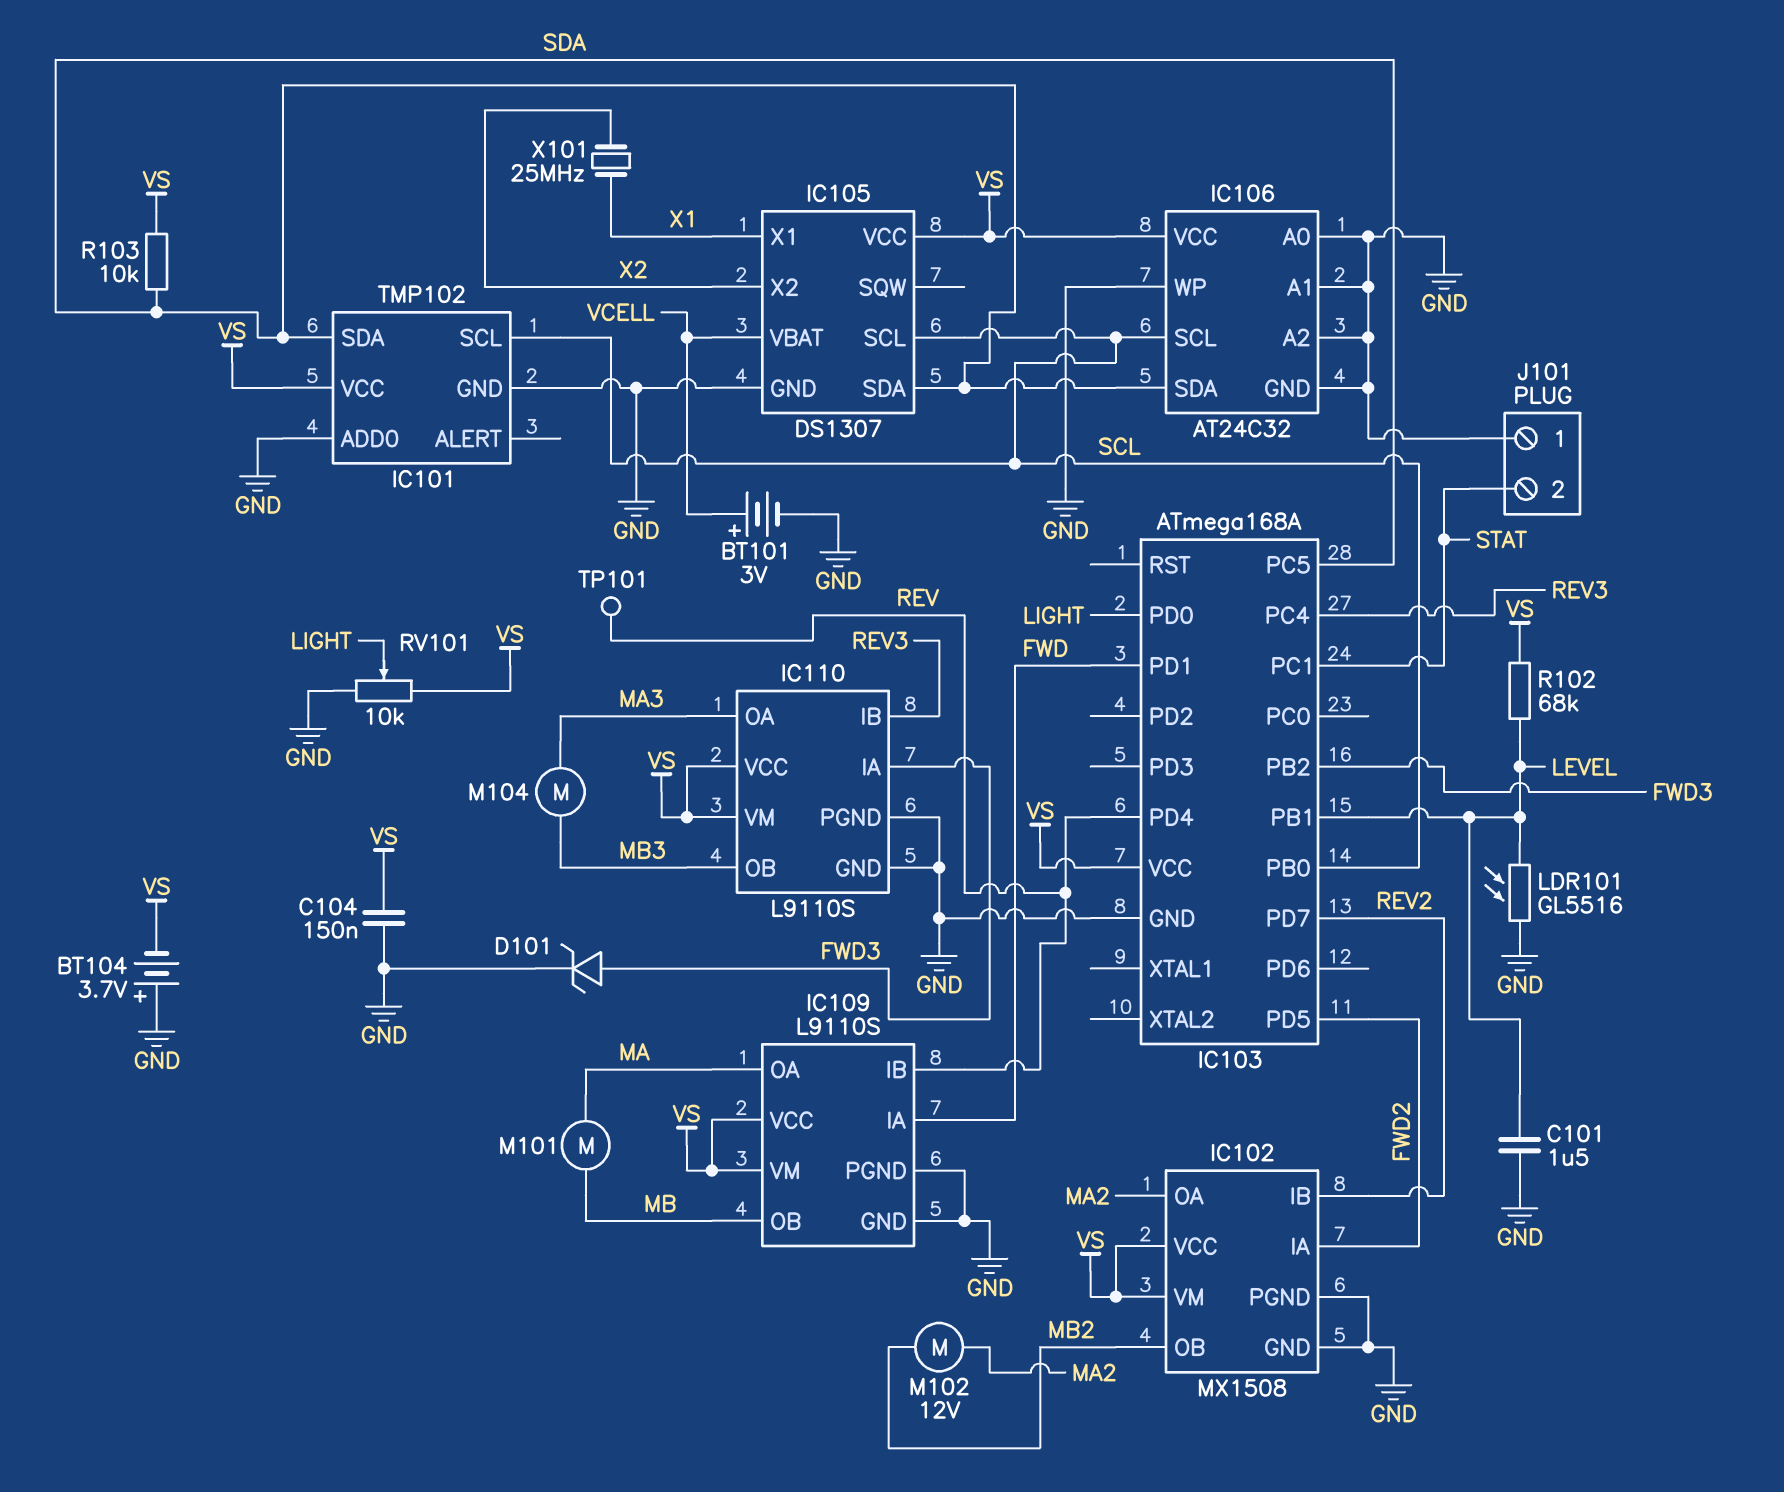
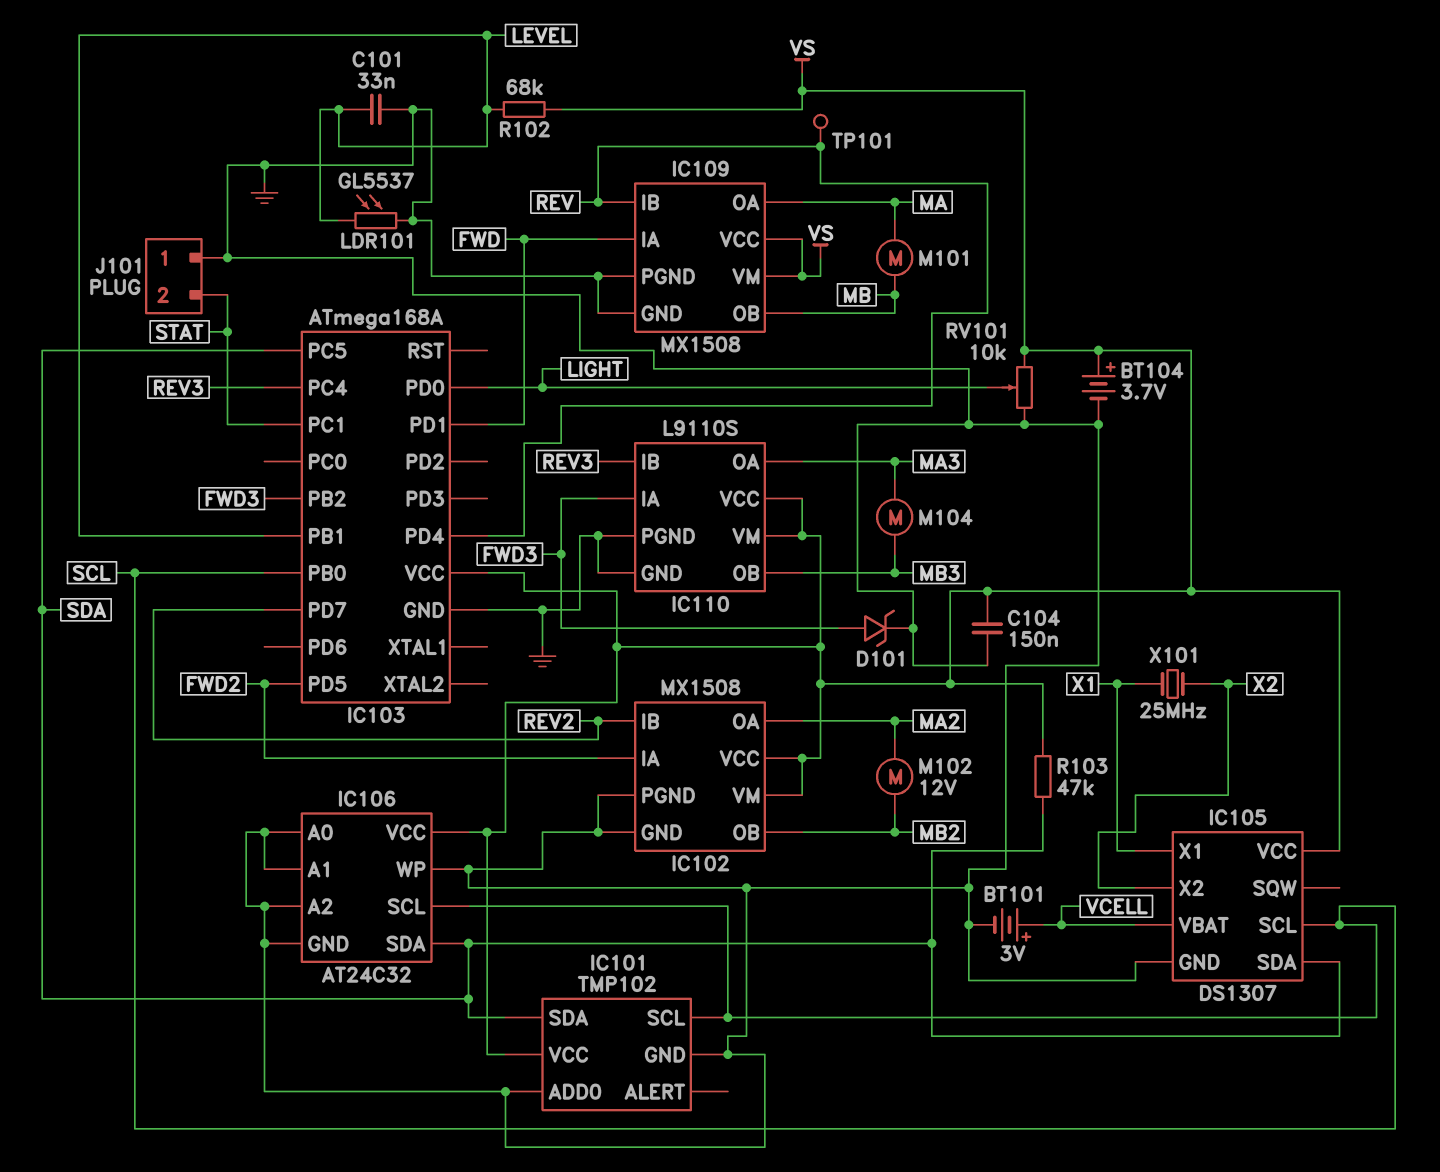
BT104: 3.7V (plus GND, minus VS) -> 3.7V (plus VS, minus GND)
C101: 1.5uF (GND, LEVEL) -> 33nF (GND, LEVEL)
IC109: L9110S -> MX1508
LDR101: GL5516 (GND, LEVEL) -> GL5537 (GND, LEVEL)
R103: 10k (SDA, VS) -> 47k (SDA, VS)

